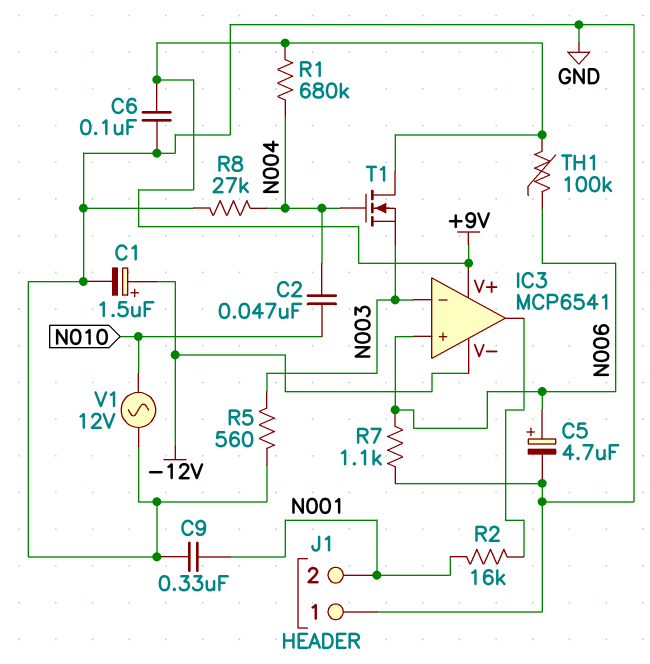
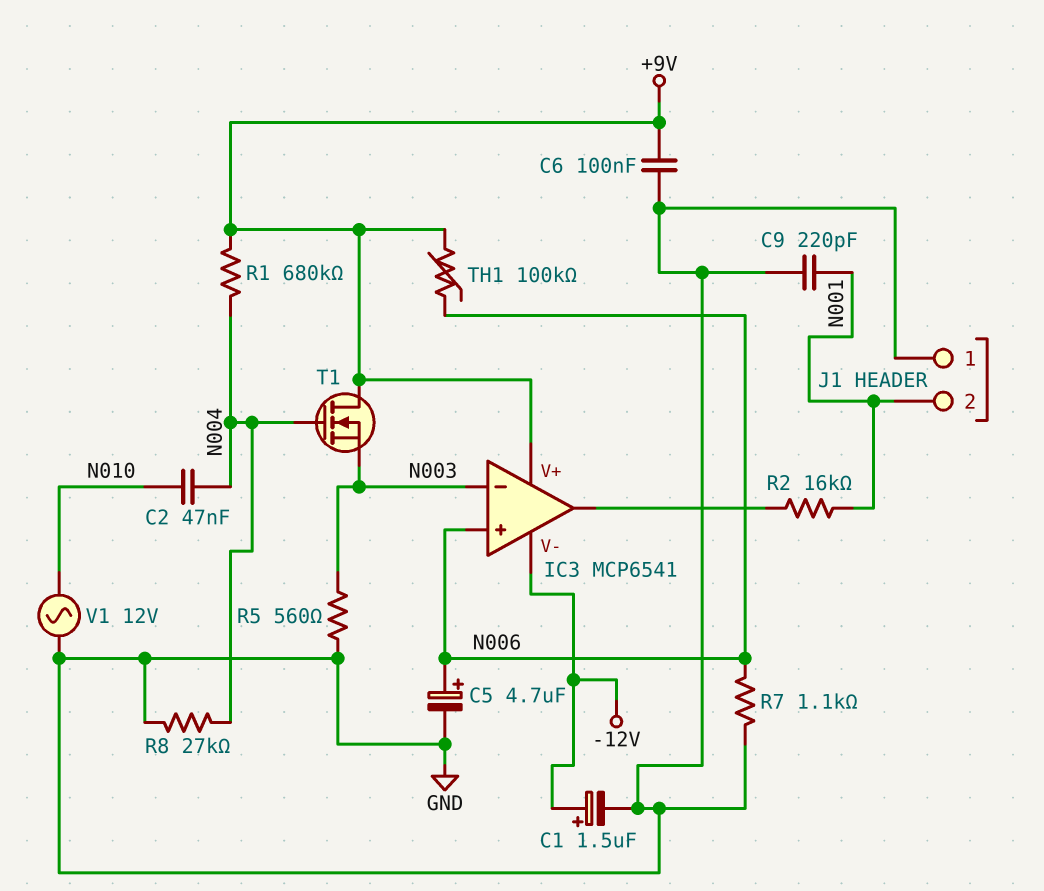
C9: 330nF (GND, N001) -> 220pF (GND, N001)

